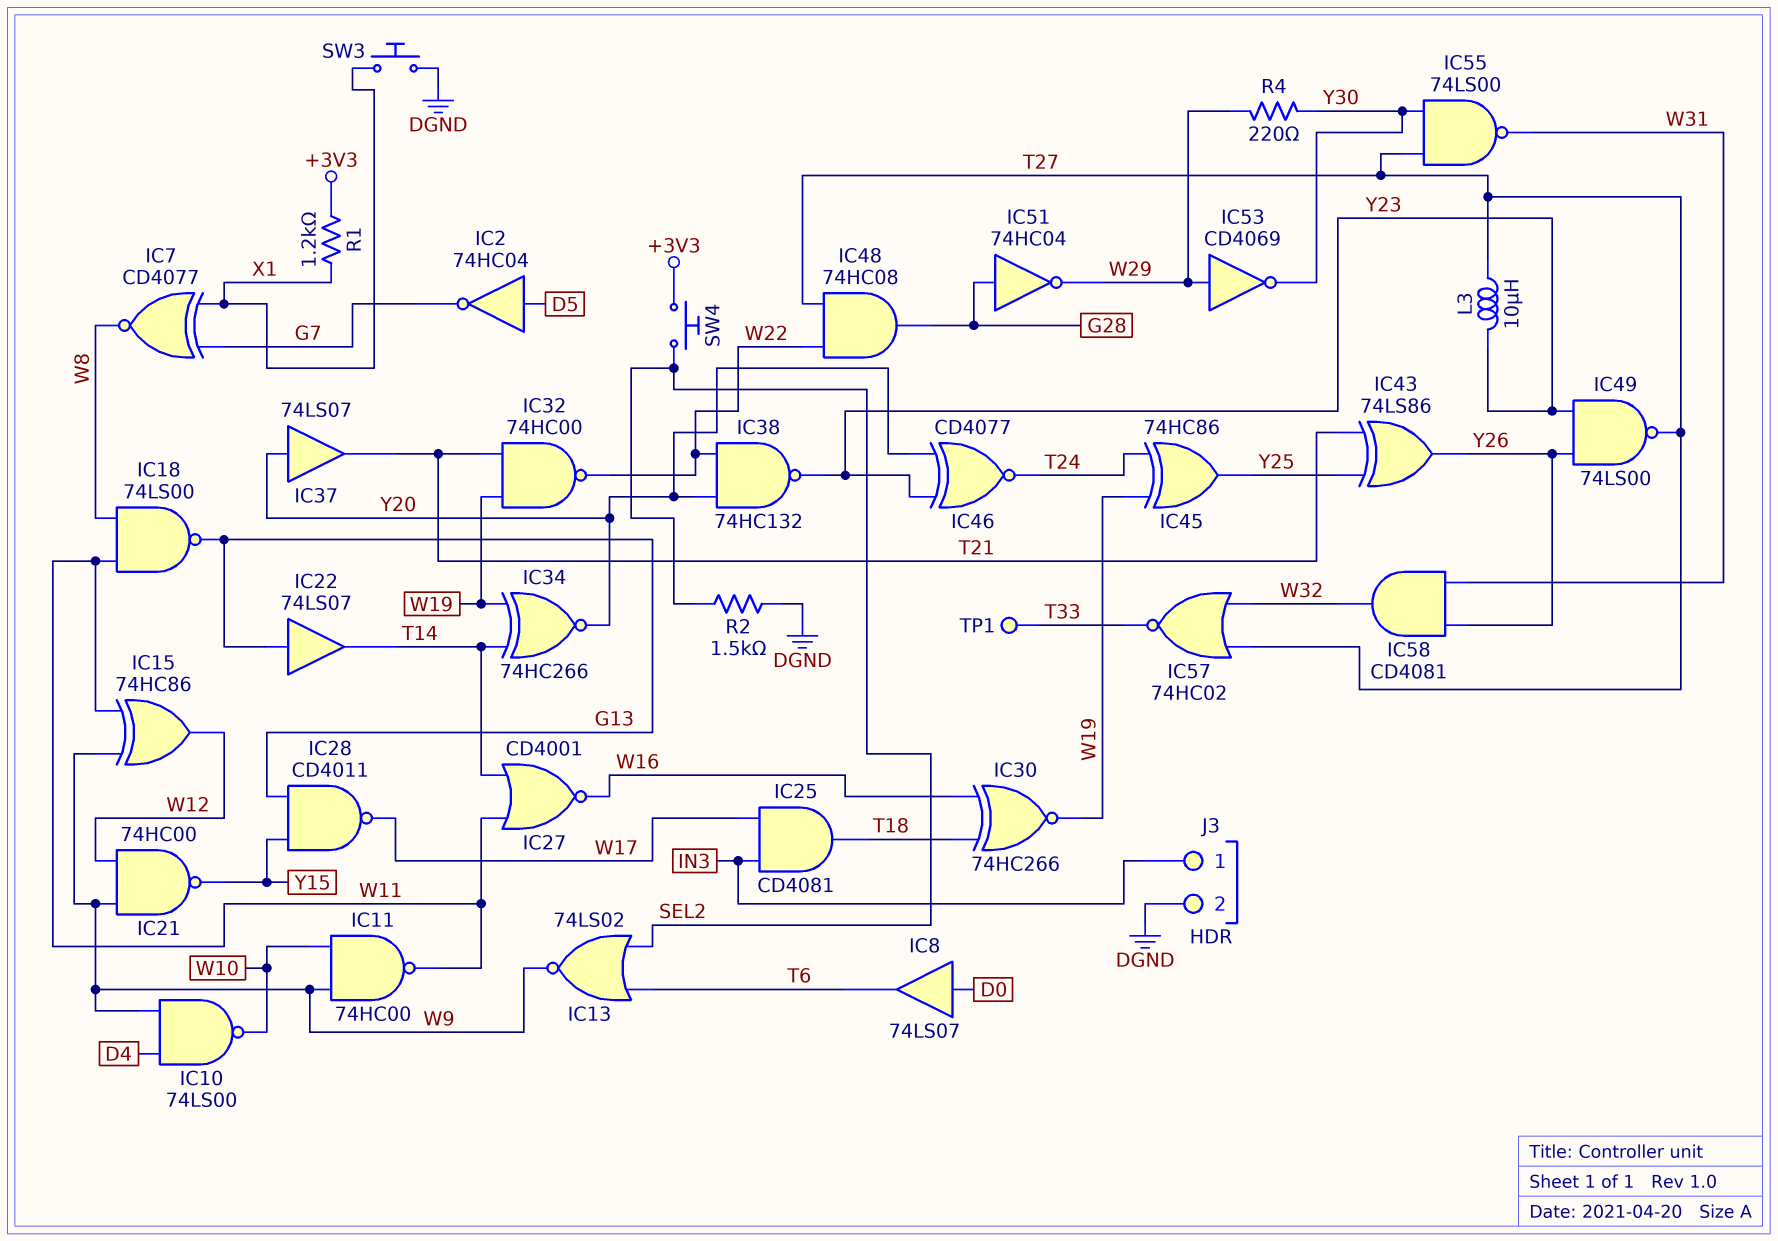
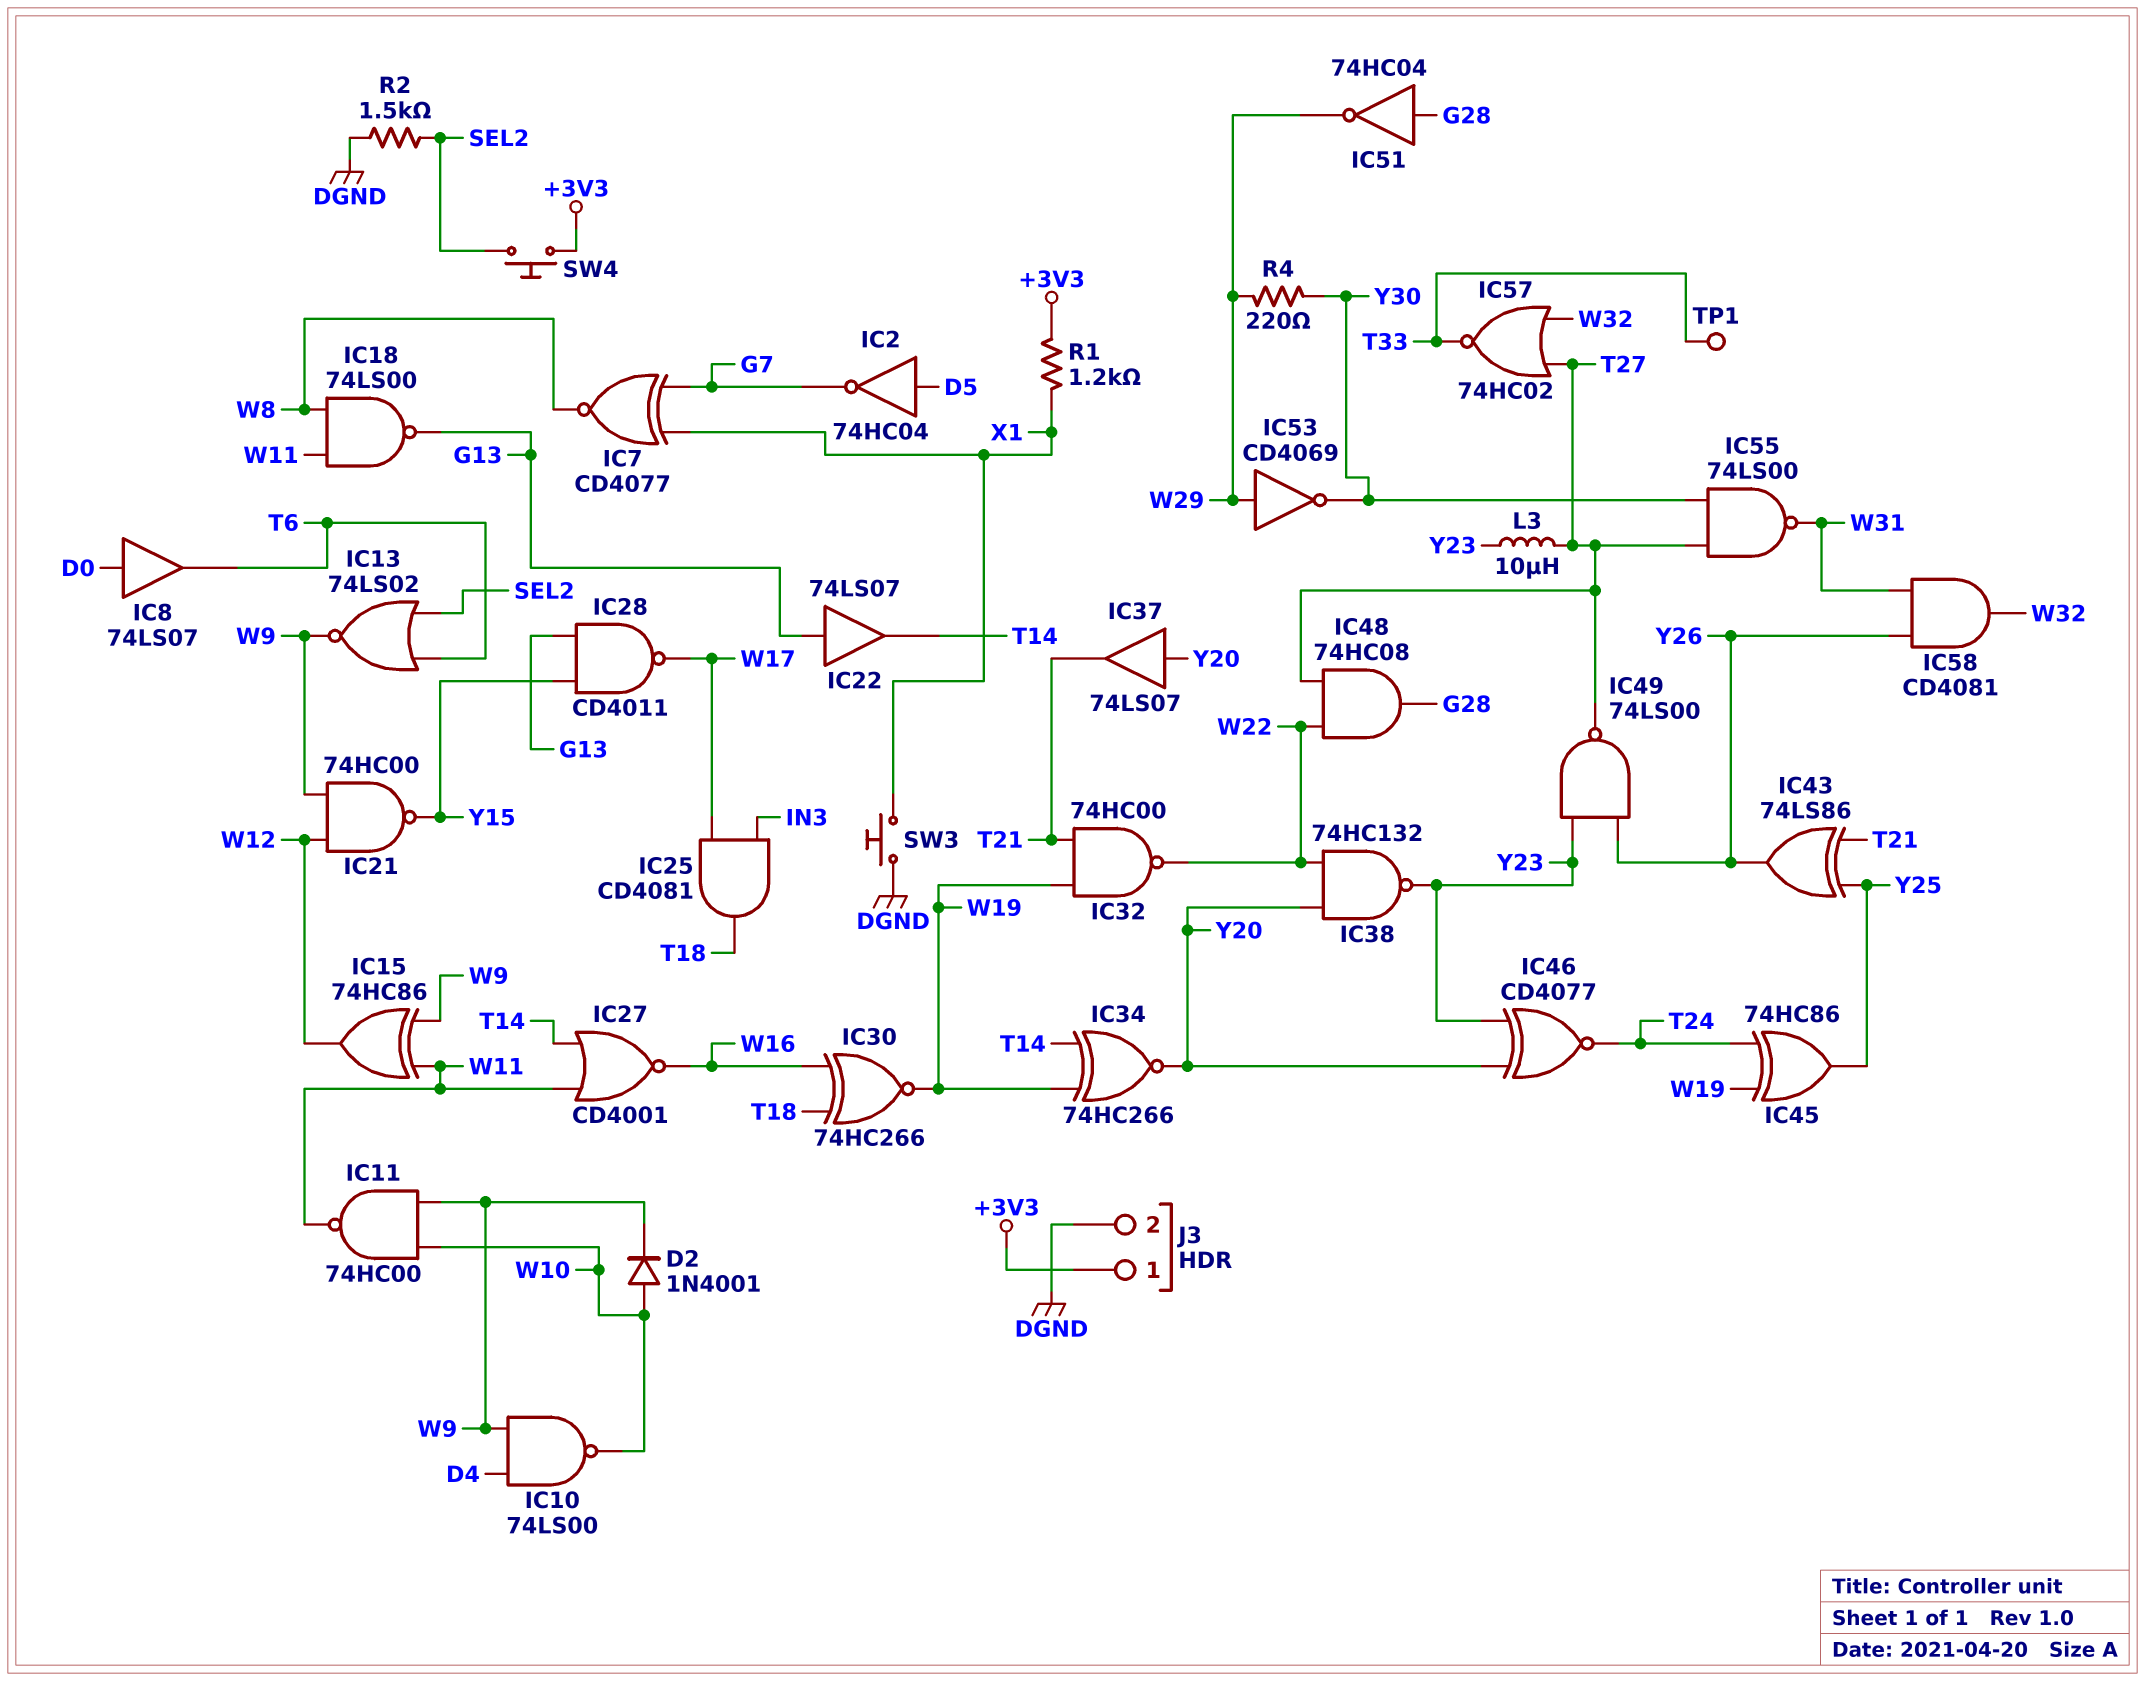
D2: none -> diode 1N4001 (A W10, K W9)
J3 pin 1: IN3 -> +3V3

